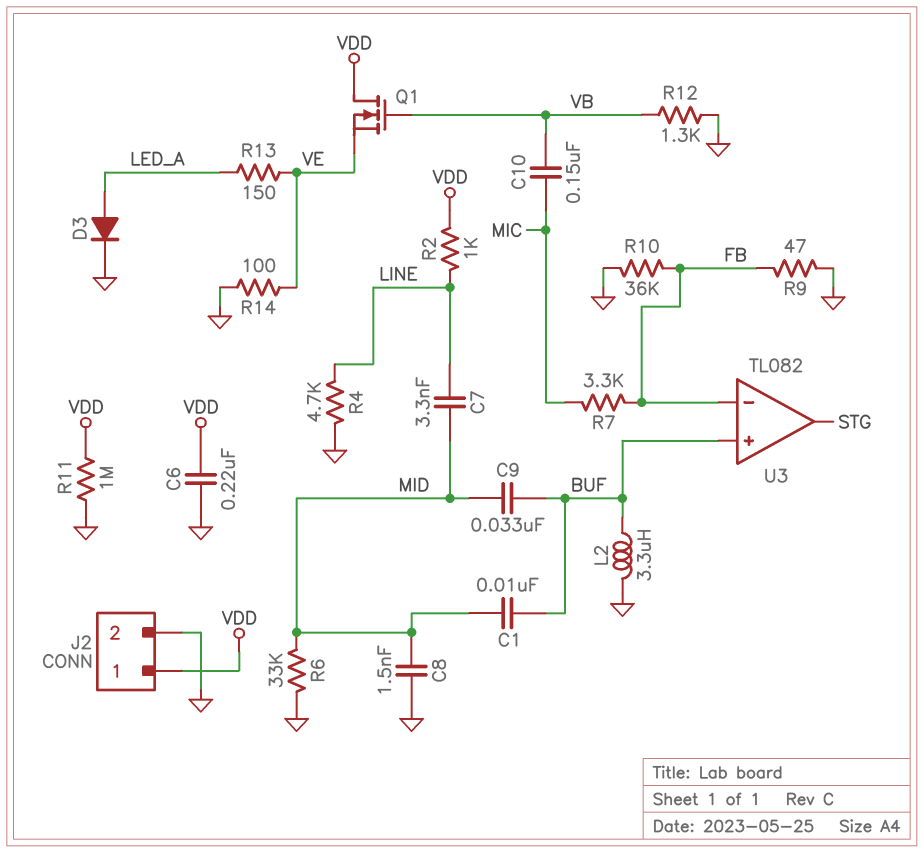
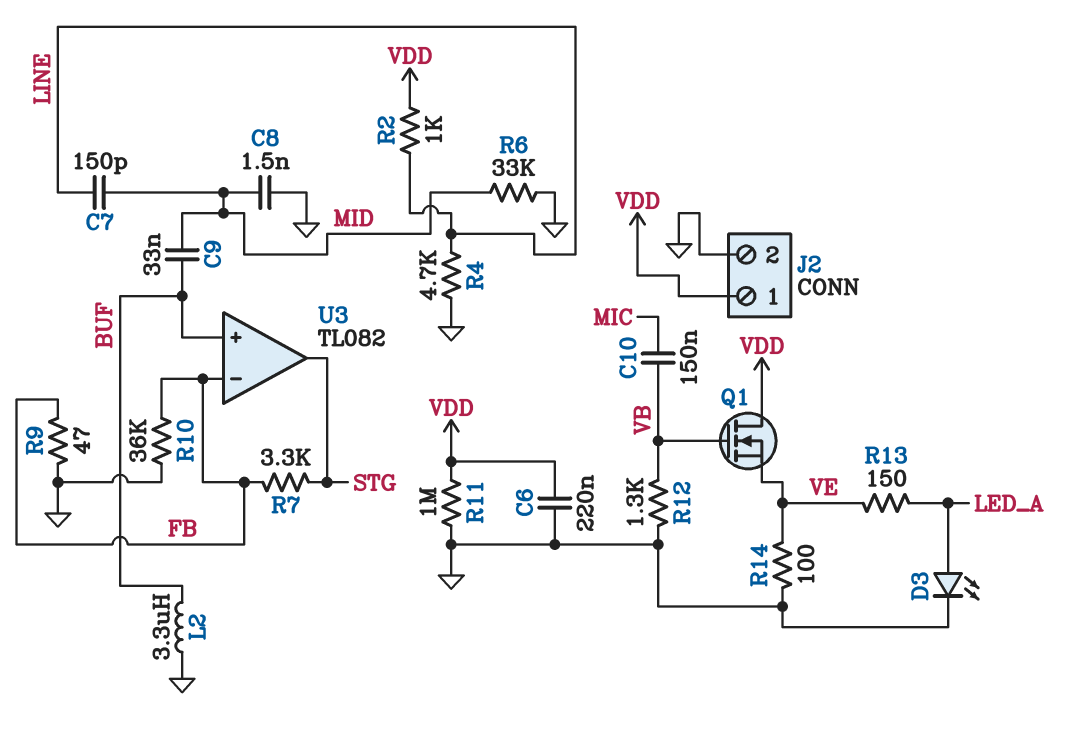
C1: 10nF (BUF, MID) -> none
C7: 3.3nF (LINE, MID) -> 150pF (LINE, MID)
D3: diode (A LED_A, K GND) -> LED (A LED_A, K GND)
R7: 3.3k (FB, MIC) -> 3.3k (FB, STG)

